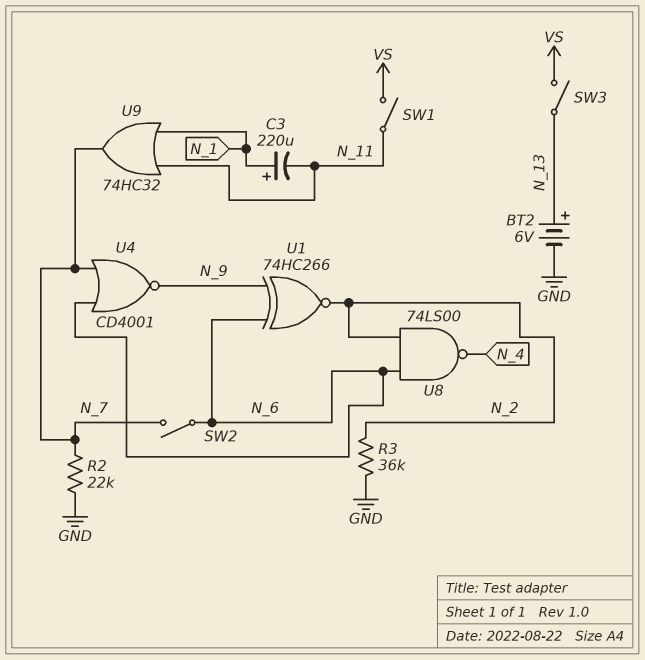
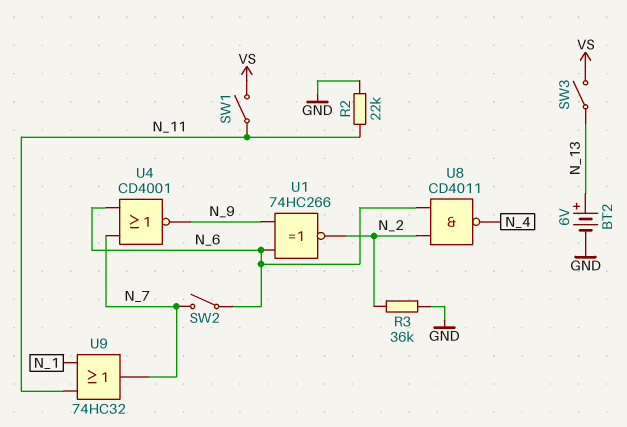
C3: 220uF (plus N_1, minus N_11) -> none
R2: 22k (GND, N_7) -> 22k (GND, N_11)
U8: NAND 74LS00 (in N_2, in N_6, out N_4) -> NAND CD4011 (in N_2, in N_6, out N_4)

